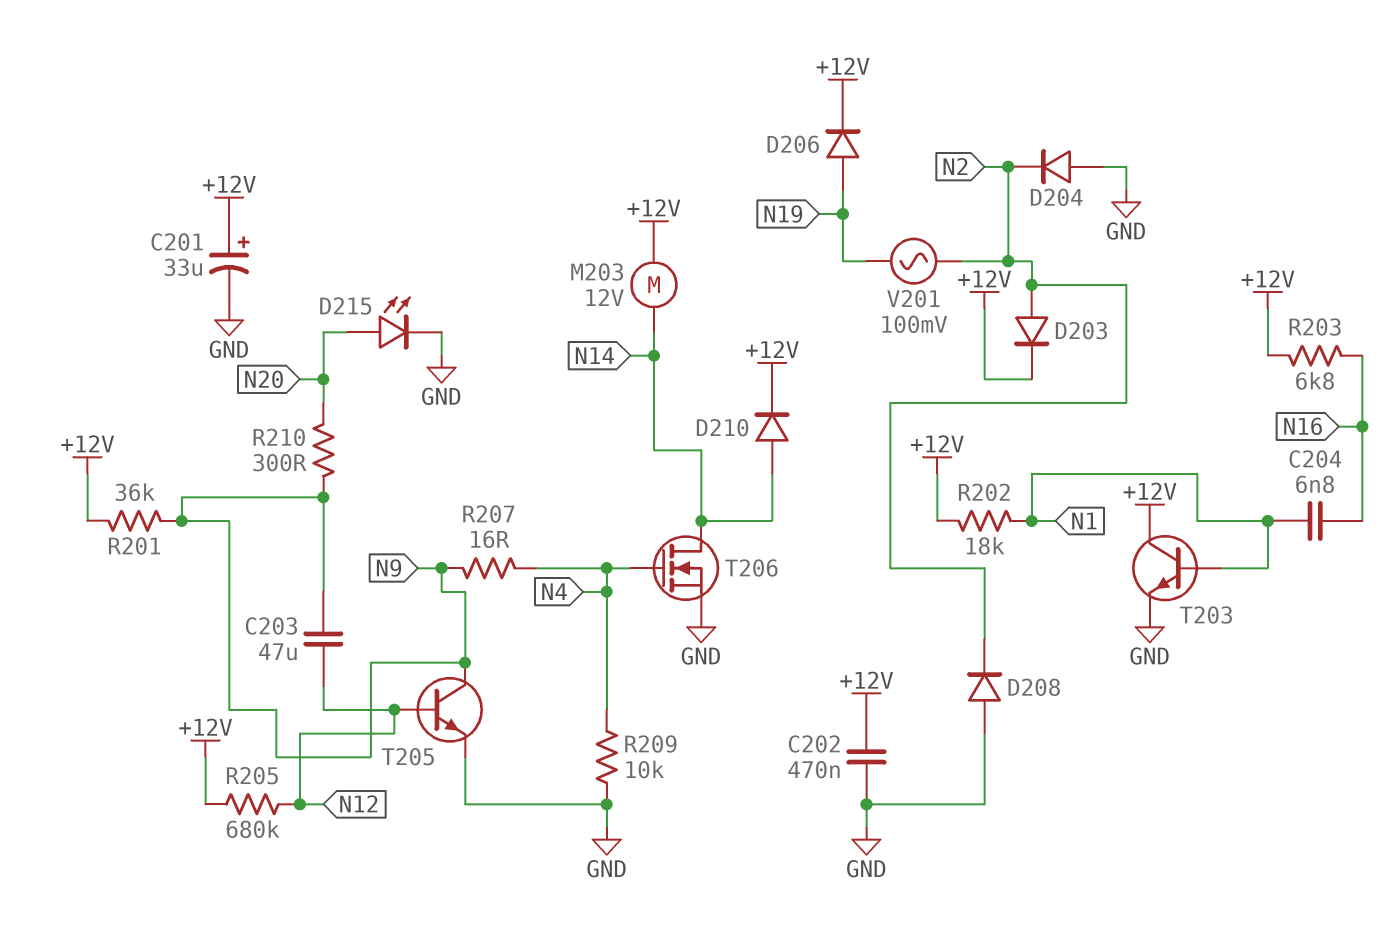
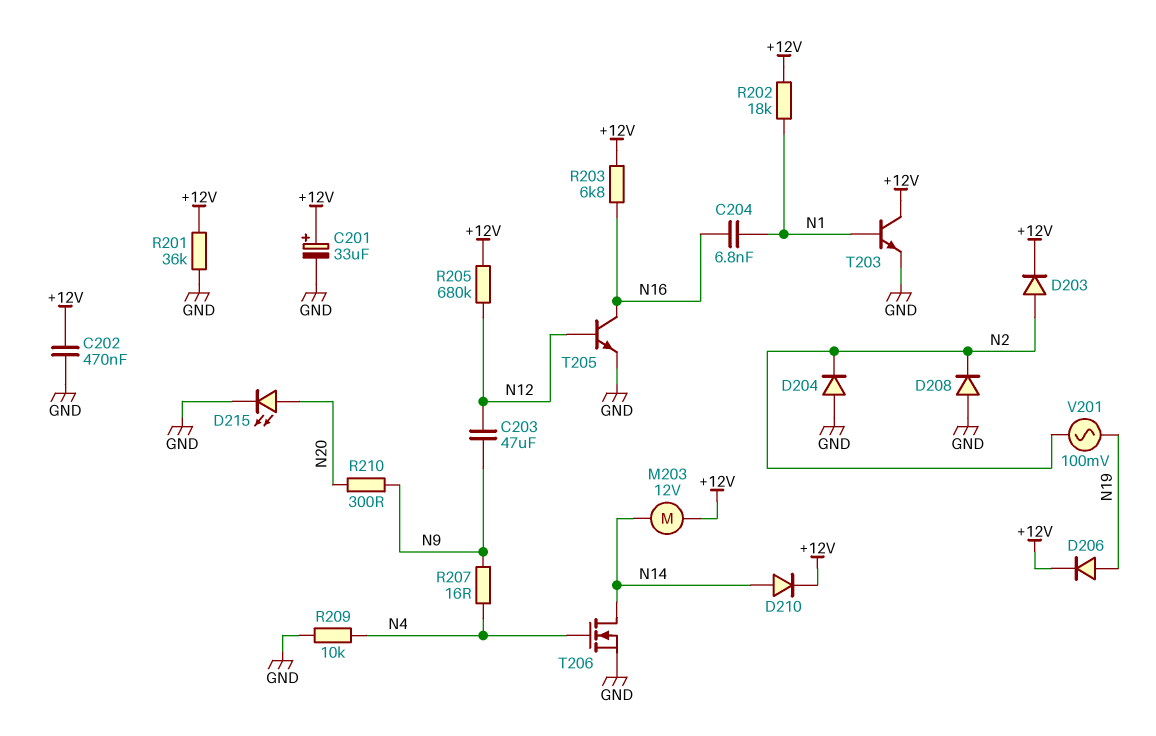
R201: 36k (+12V, N9) -> 36k (+12V, GND)
T205: NPN (B N12, C N9, E GND) -> NPN (B N12, C N16, E GND)

